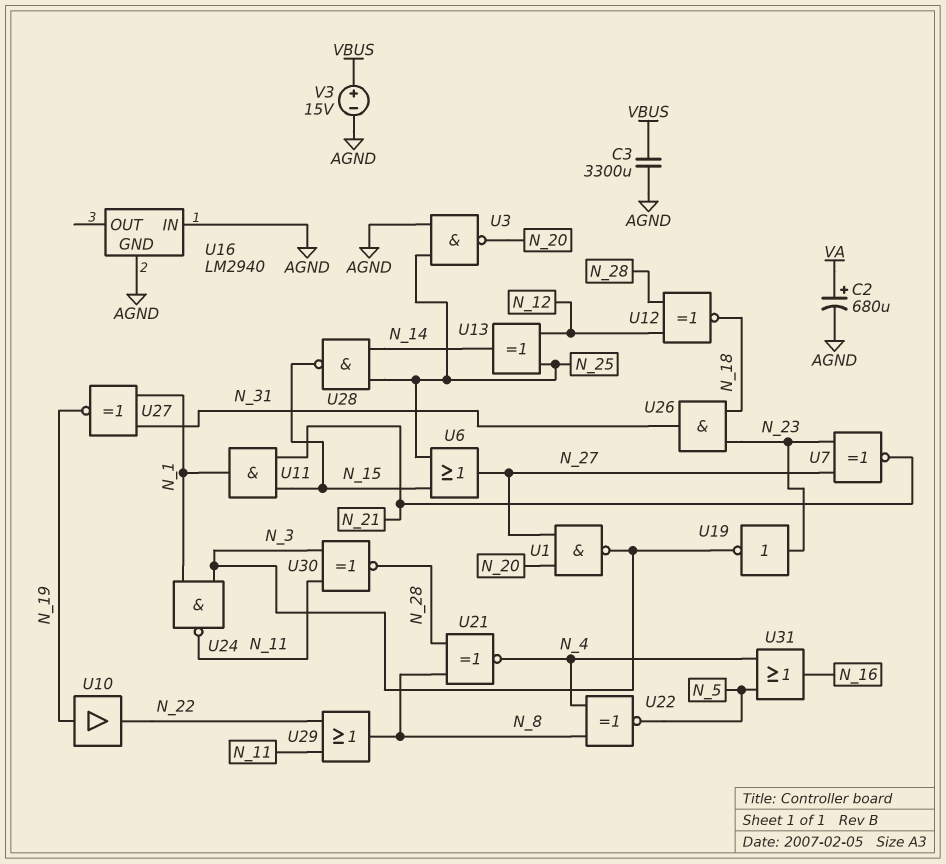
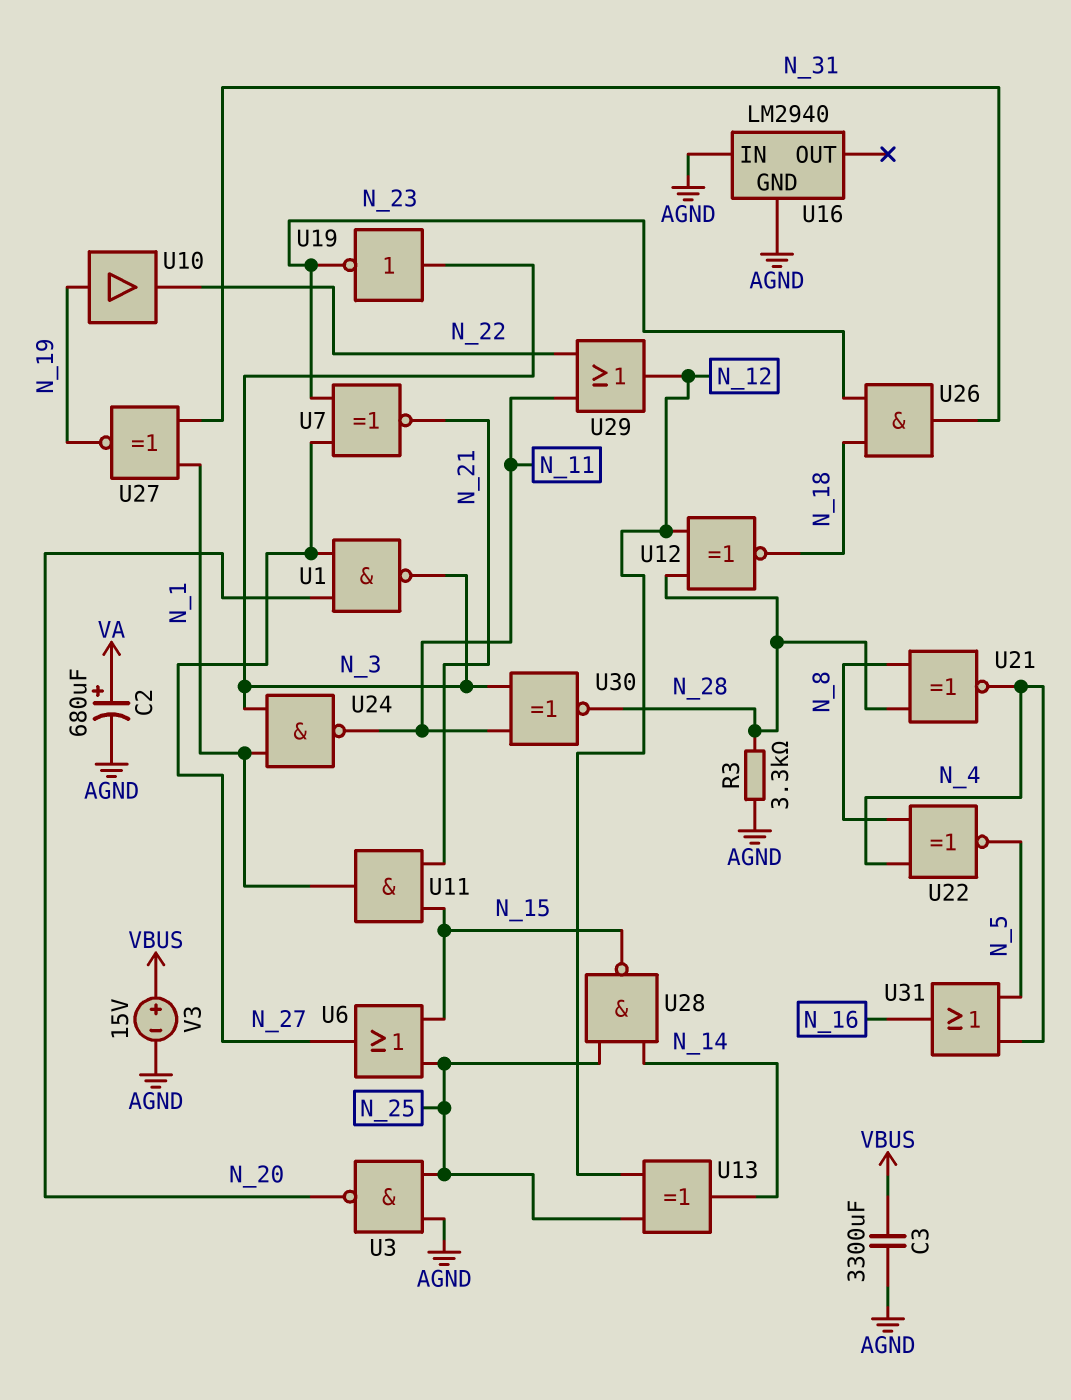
R3: none -> 3.3k (AGND, N_28)
U19: NOT (in N_23, out N_3) -> NOT (in N_3, out N_23)
U29: OR (in N_11, in N_22, out N_8) -> OR (in N_11, in N_22, out N_12)

